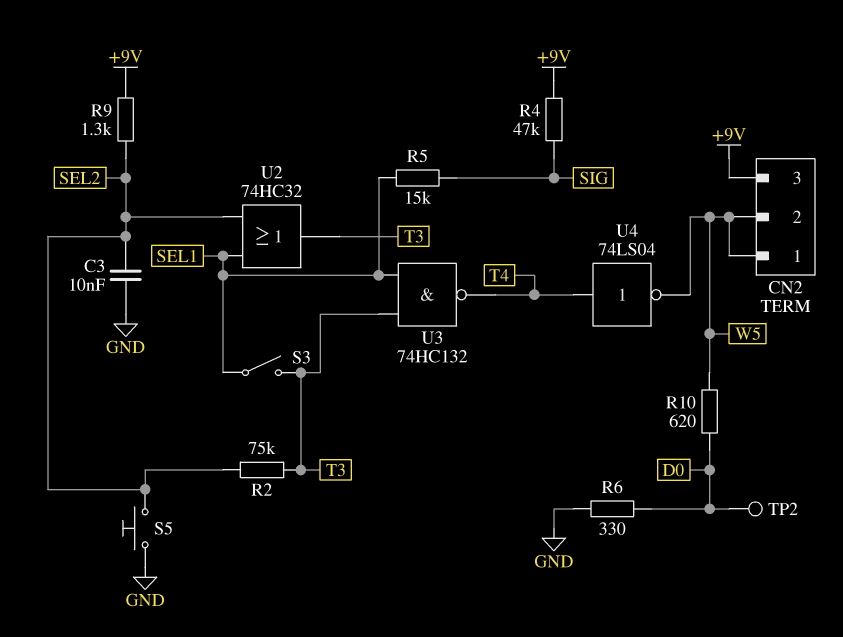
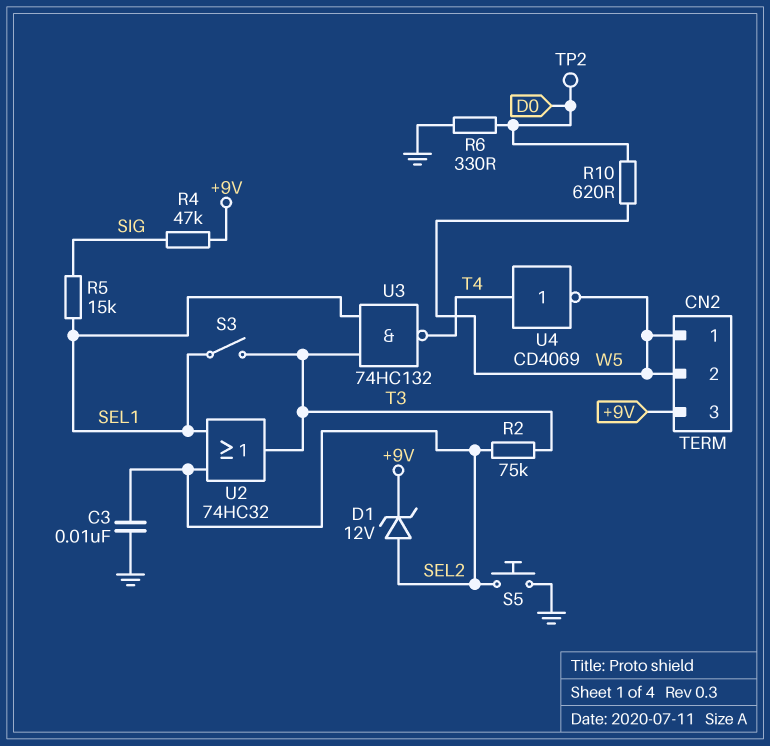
D1: none -> zener 12V (A SEL2, K +9V)
R9: 1.3k (+9V, SEL2) -> none
U4: NOT 74LS04 (in T4, out W5) -> NOT CD4069 (in T4, out W5)

